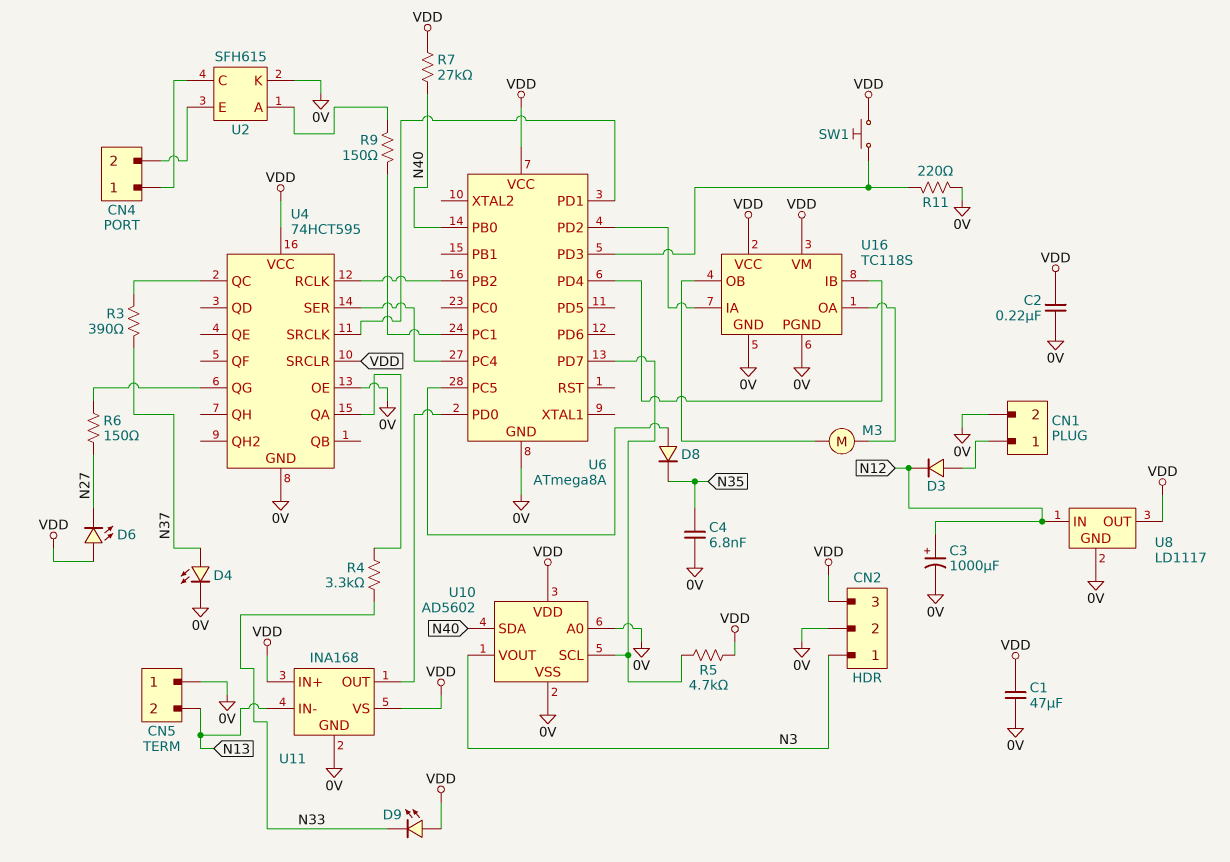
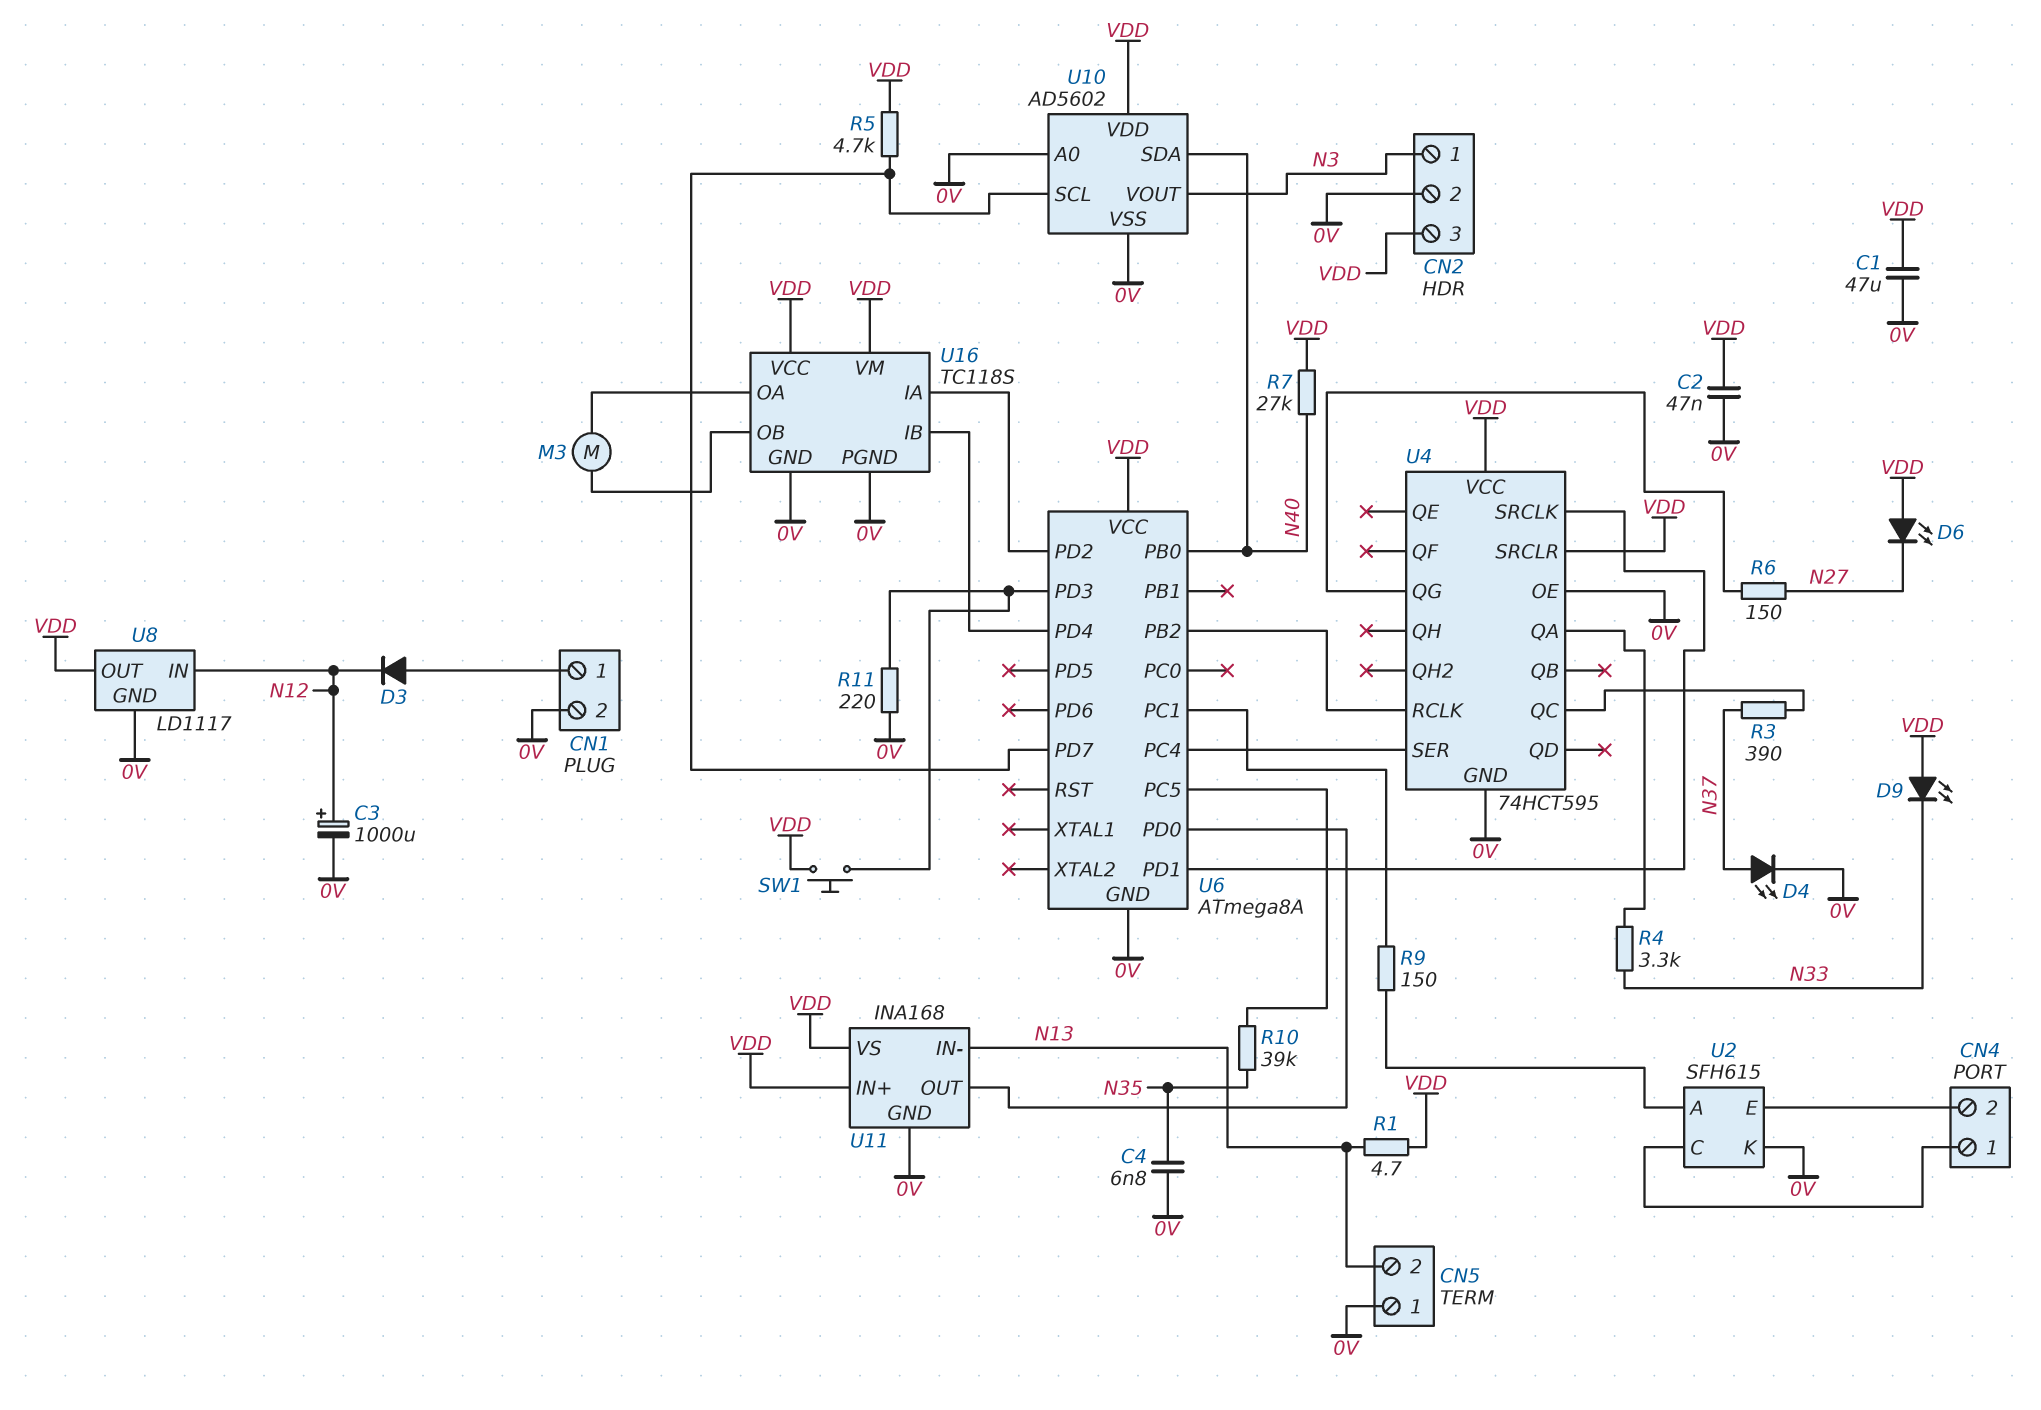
C2: 220nF (0V, VDD) -> 47nF (0V, VDD)
D8: diode (A U6/PC5, K N35) -> none
R1: none -> 4.7 (N13, VDD)
R10: none -> 39k (N35, U6/PC5)

